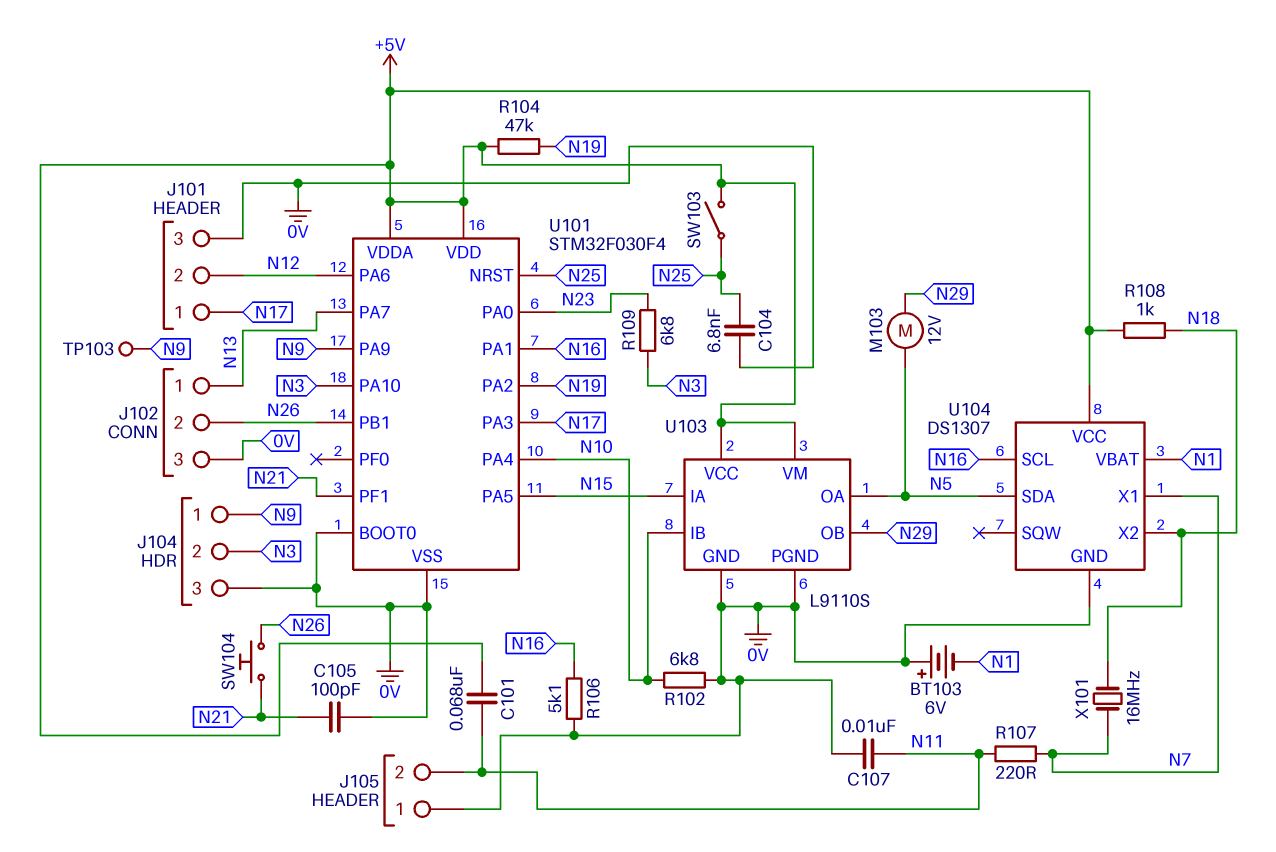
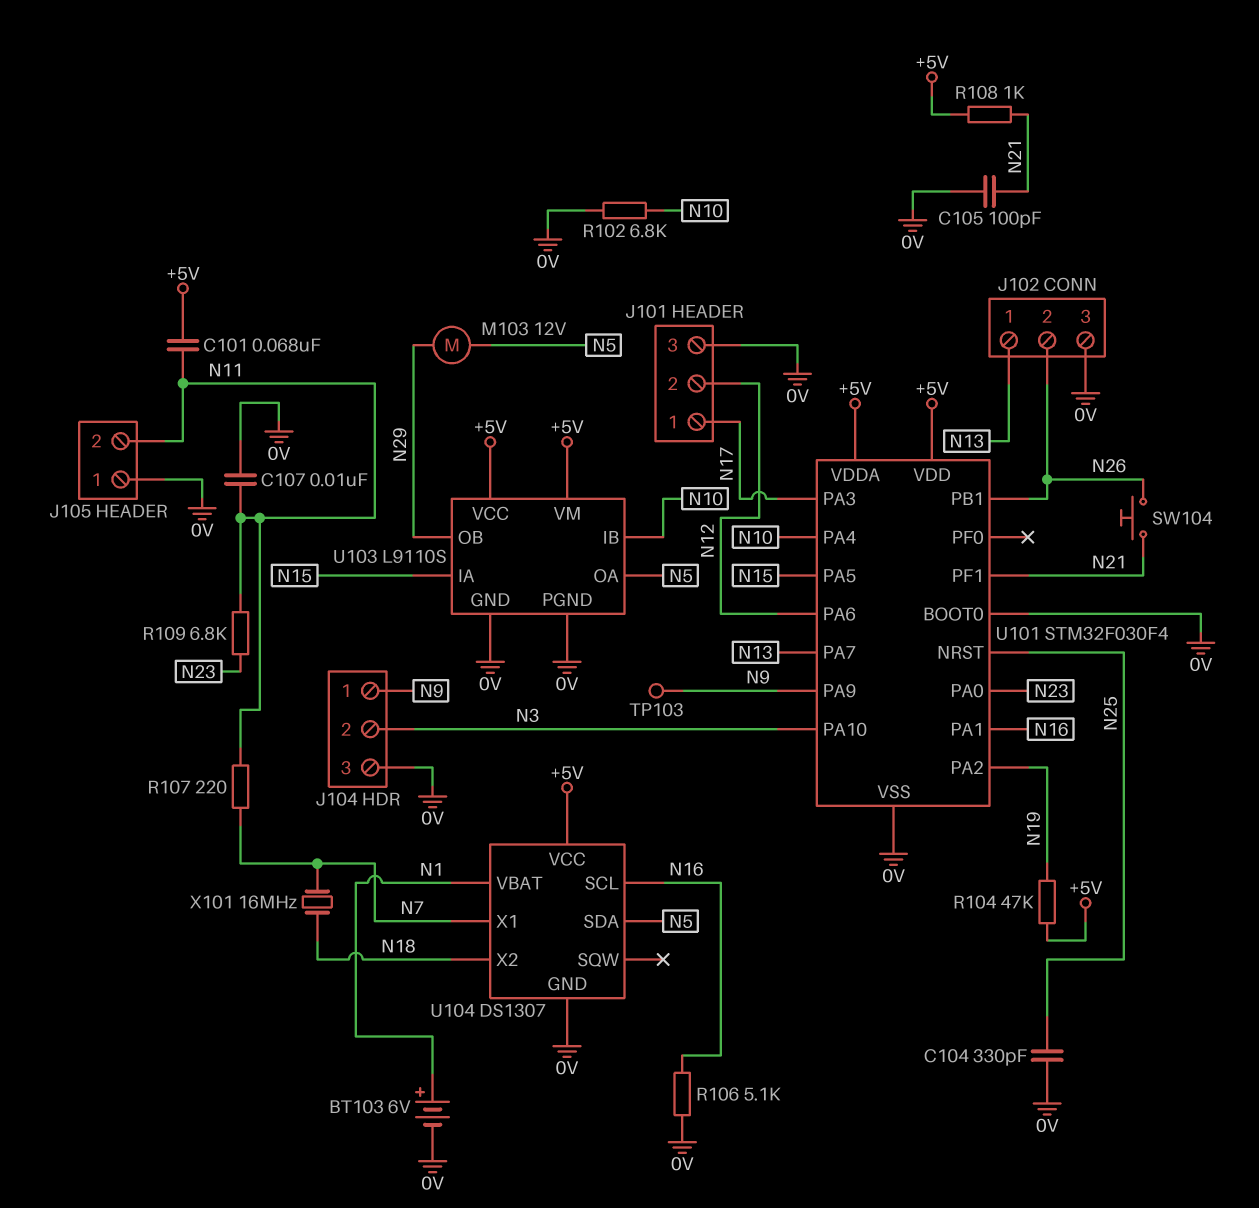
BT103: 6V (plus 0V, minus N1) -> 6V (plus N1, minus 0V)
C104: 6.8nF (0V, N25) -> 330pF (0V, N25)
R108: 1k (+5V, N18) -> 1k (+5V, N21)
R109: 6.8k (N3, N23) -> 6.8k (N11, N23)
SW103: switch (+5V, N25) -> none

